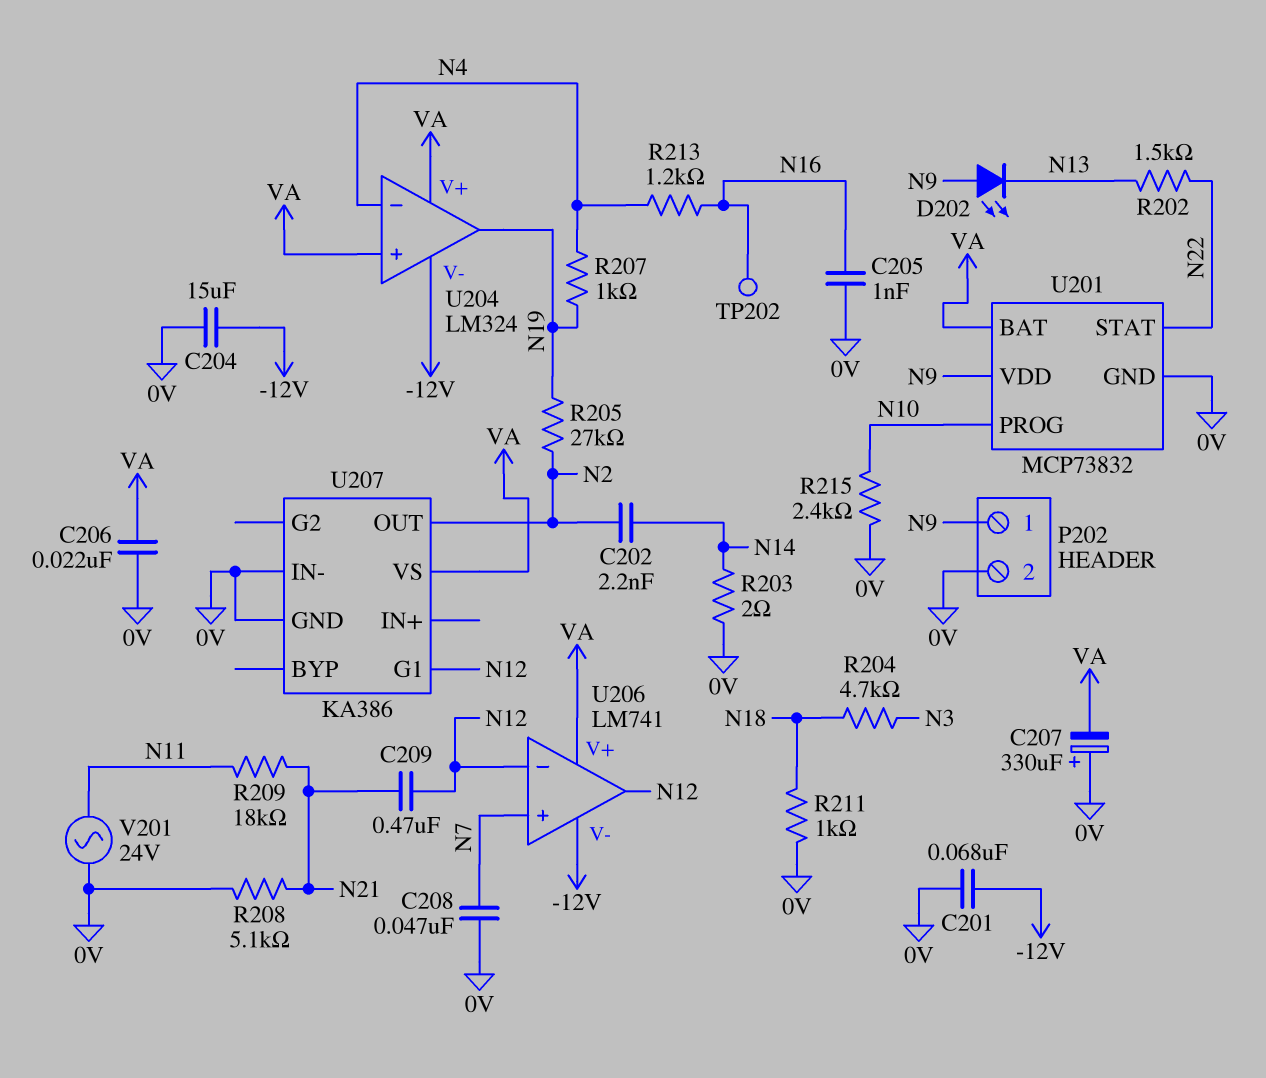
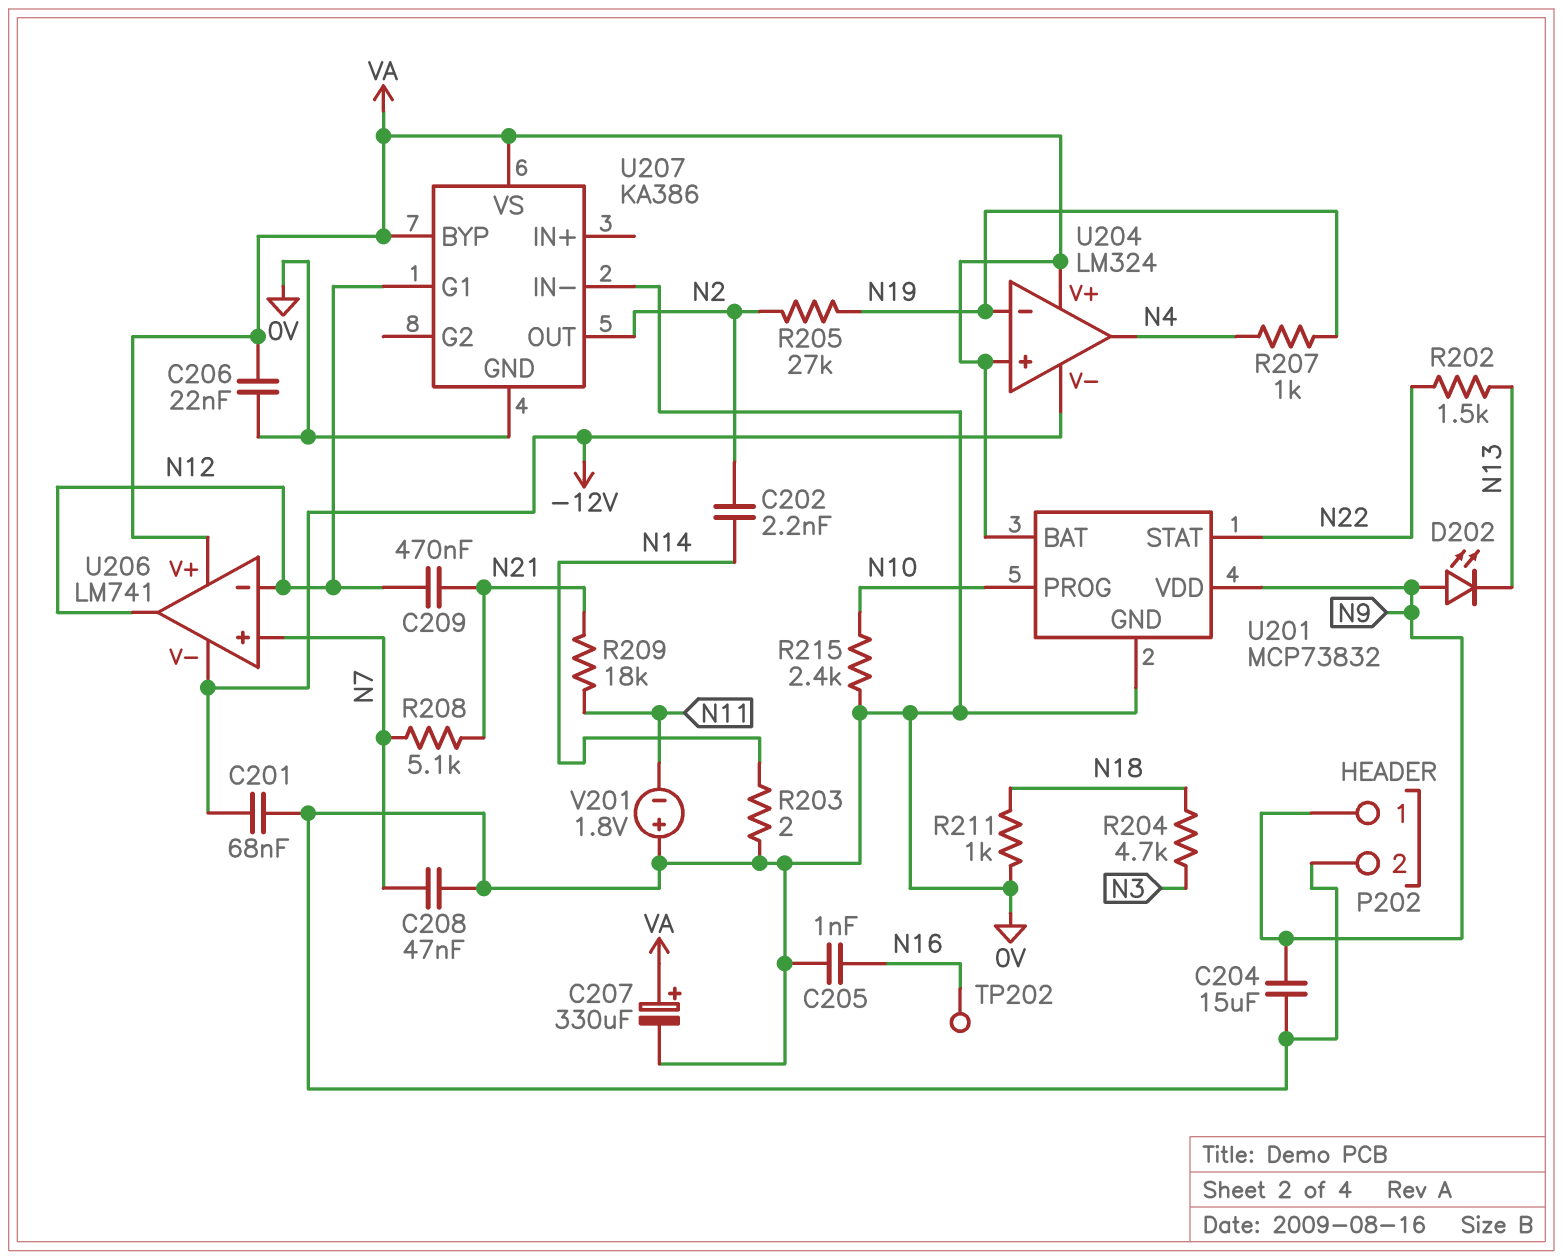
C204: 15uF (-12V, 0V) -> 15uF (0V, N9)
C207: 330uF (plus 0V, minus VA) -> 330uF (plus VA, minus 0V)
R208: 5.1k (0V, N21) -> 5.1k (N7, N21)
R213: 1.2k (N4, N16) -> none
U204 pin in-: N4 -> N19
U204 pin out: N19 -> N4
U207 pin BYP: none -> VA
V201: AC 24V (0V, N11) -> 1.8V (plus 0V, minus N11)

